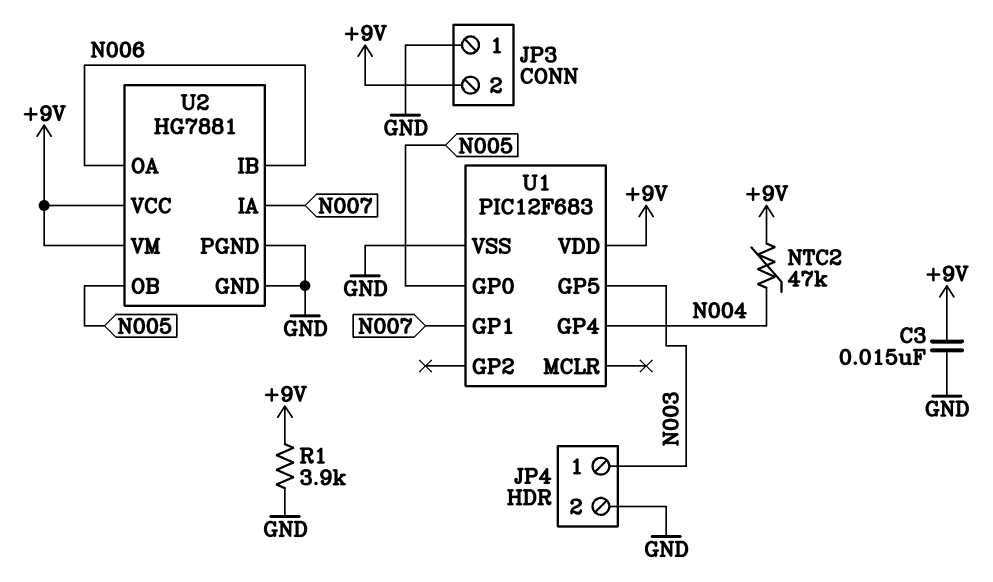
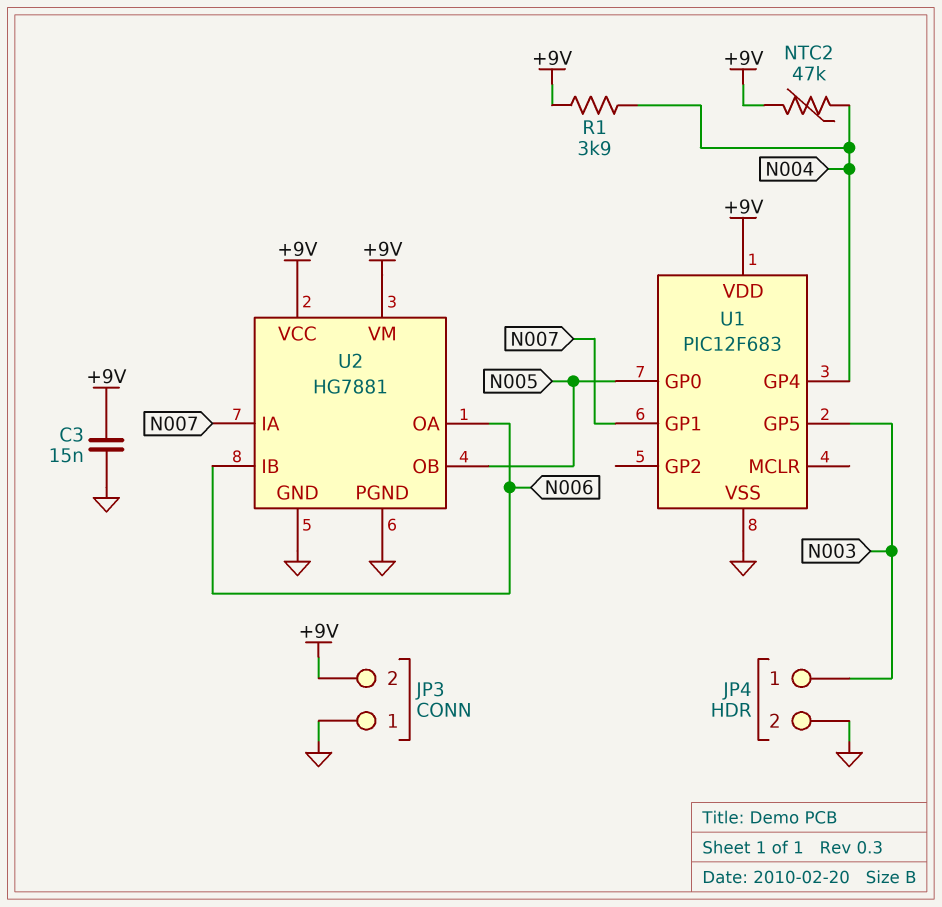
R1: 3.9k (+9V, GND) -> 3.9k (+9V, N004)

